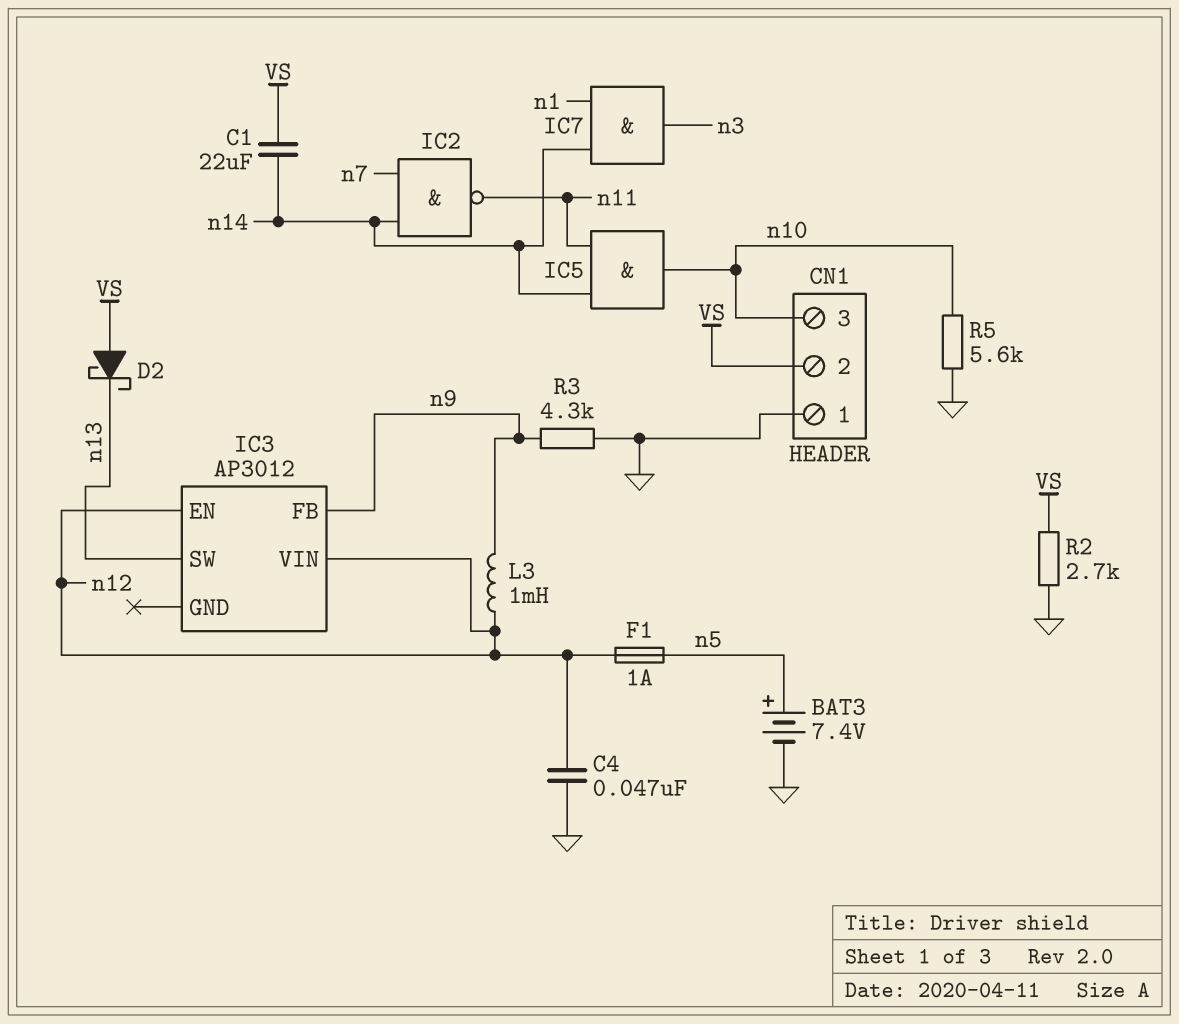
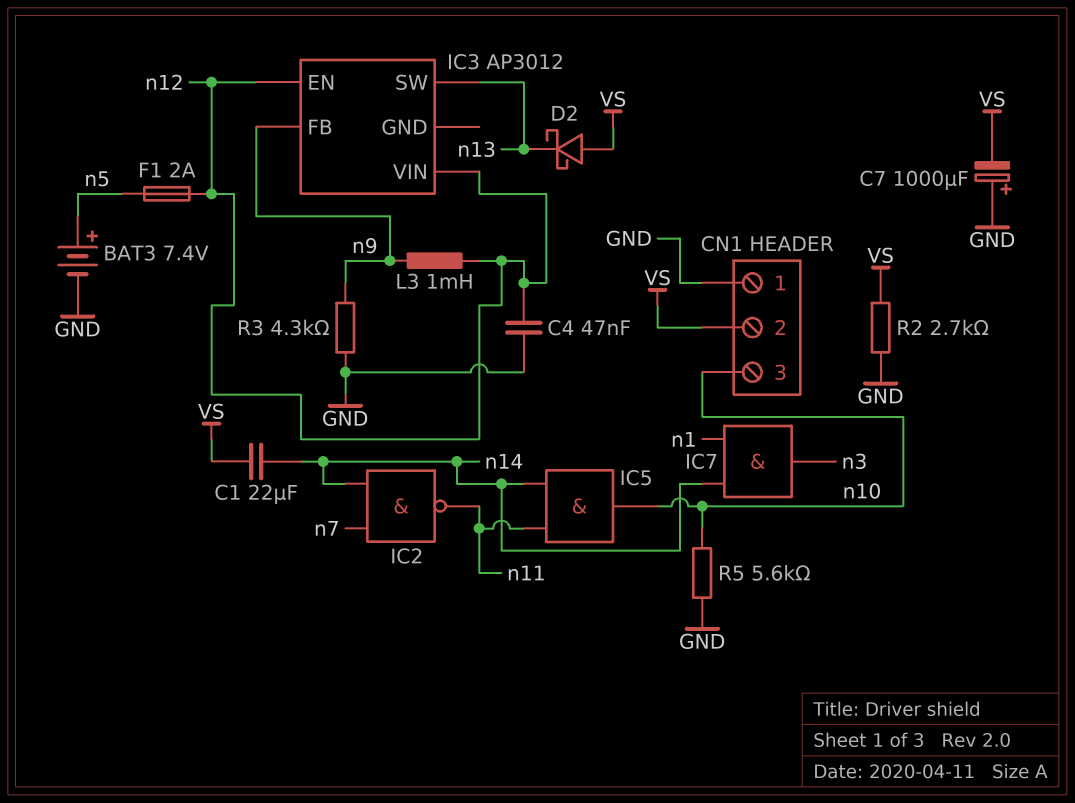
C7: none -> 1000uF (plus GND, minus VS)
F1: 1A (n5, n12) -> 2A (n5, n12)

